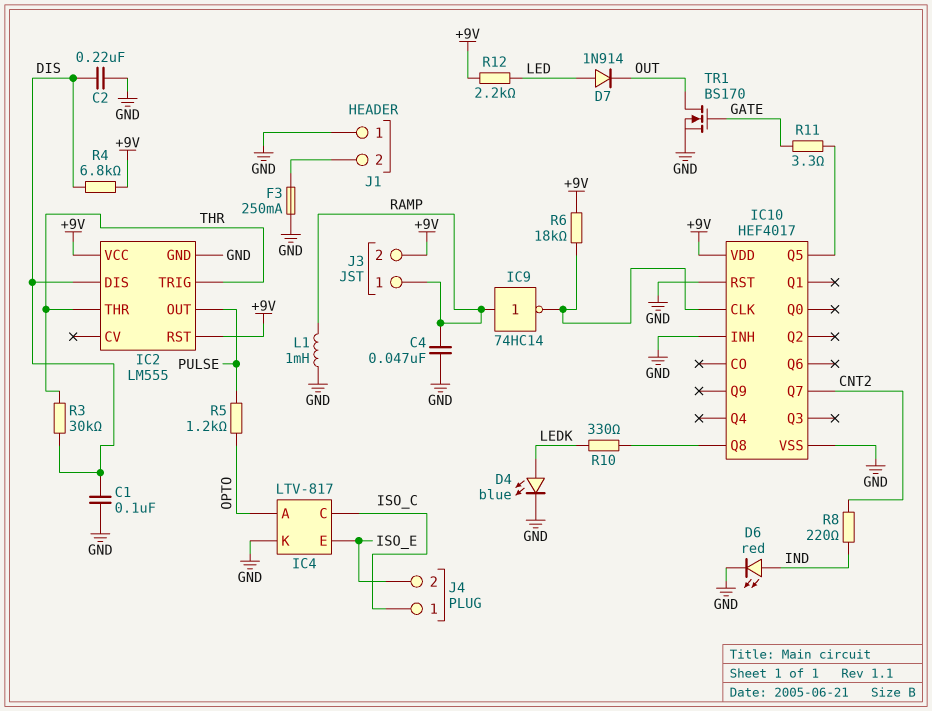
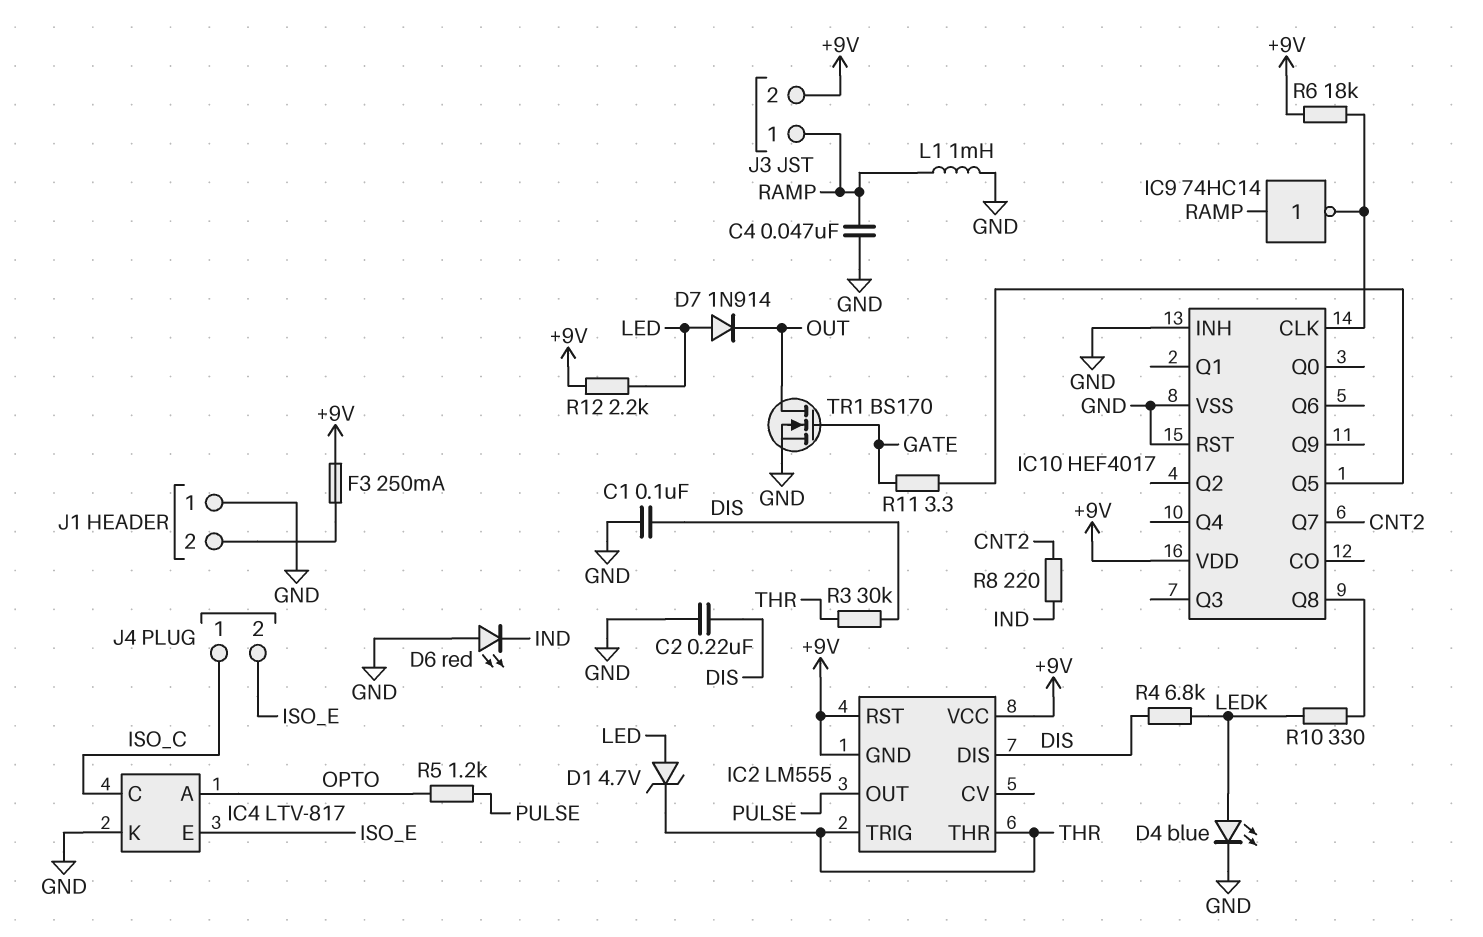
D1: none -> zener 4.7V (A LED, K THR)
D6: LED red (A IND, K GND) -> LED red (A GND, K IND)
F3: 250mA (GND, J1/2) -> 250mA (+9V, J1/2)
IC2 pin GND: GND -> +9V
R4: 6.8k (+9V, DIS) -> 6.8k (DIS, LEDK)

